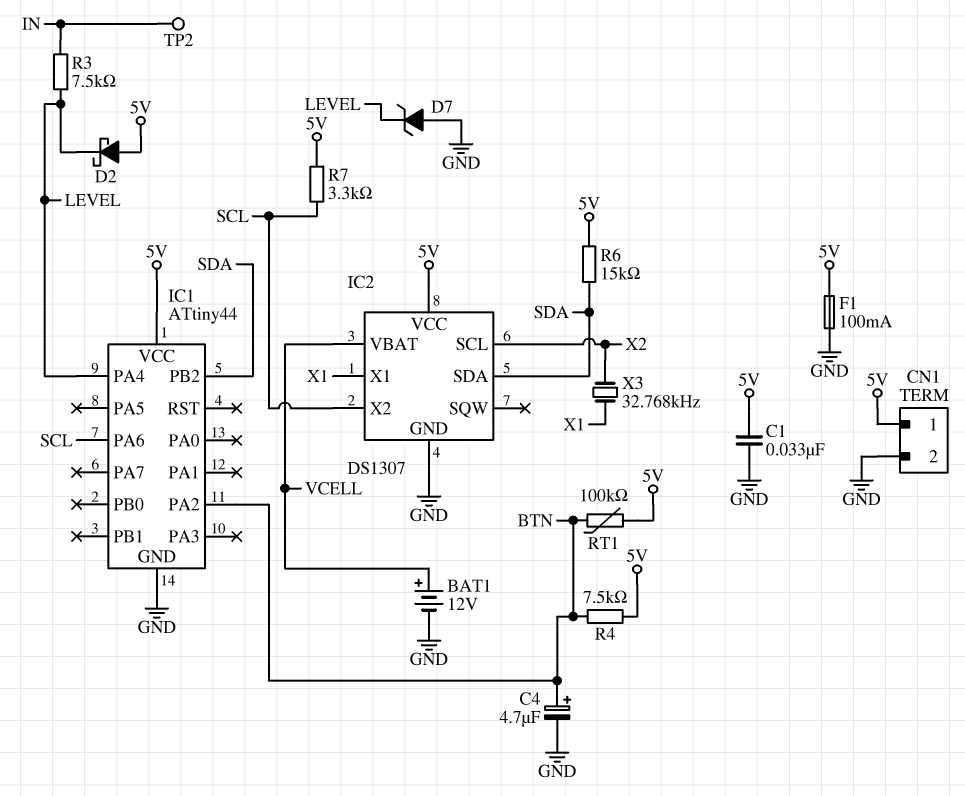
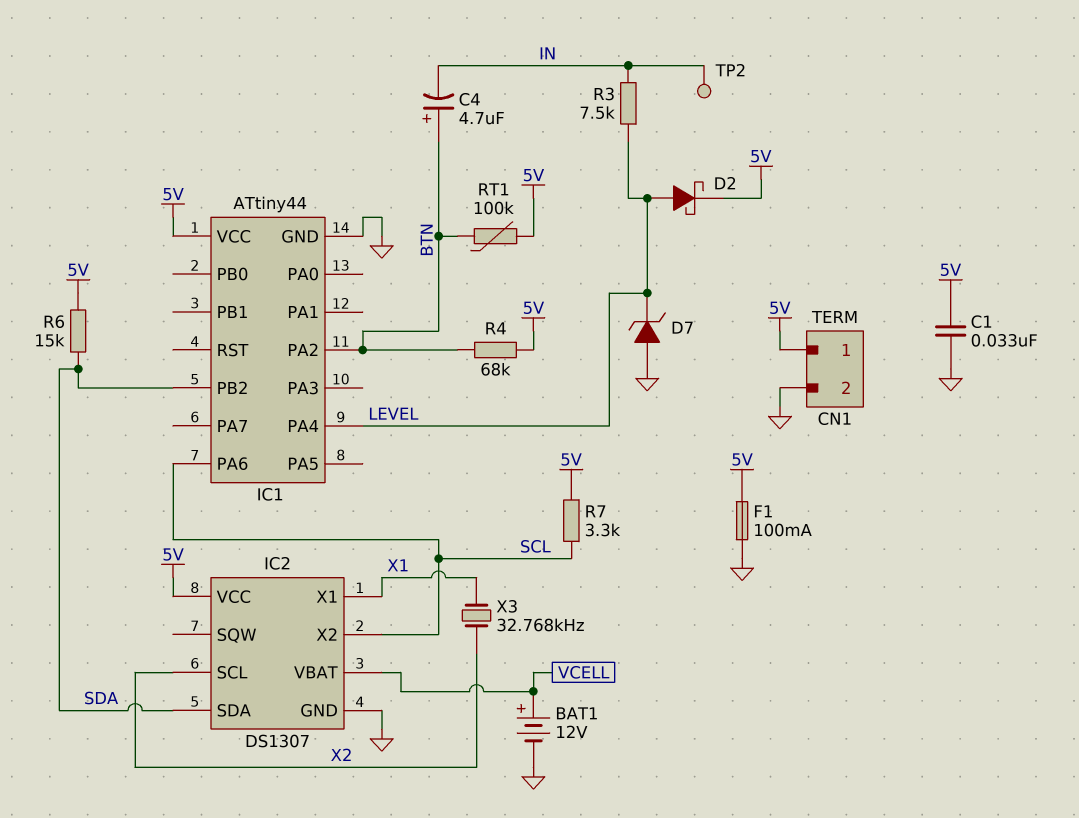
C4: 4.7uF (plus BTN, minus GND) -> 4.7uF (plus BTN, minus IN)
D2: schottky (A 5V, K LEVEL) -> schottky (A LEVEL, K 5V)
R4: 7.5k (5V, BTN) -> 68k (5V, BTN)

